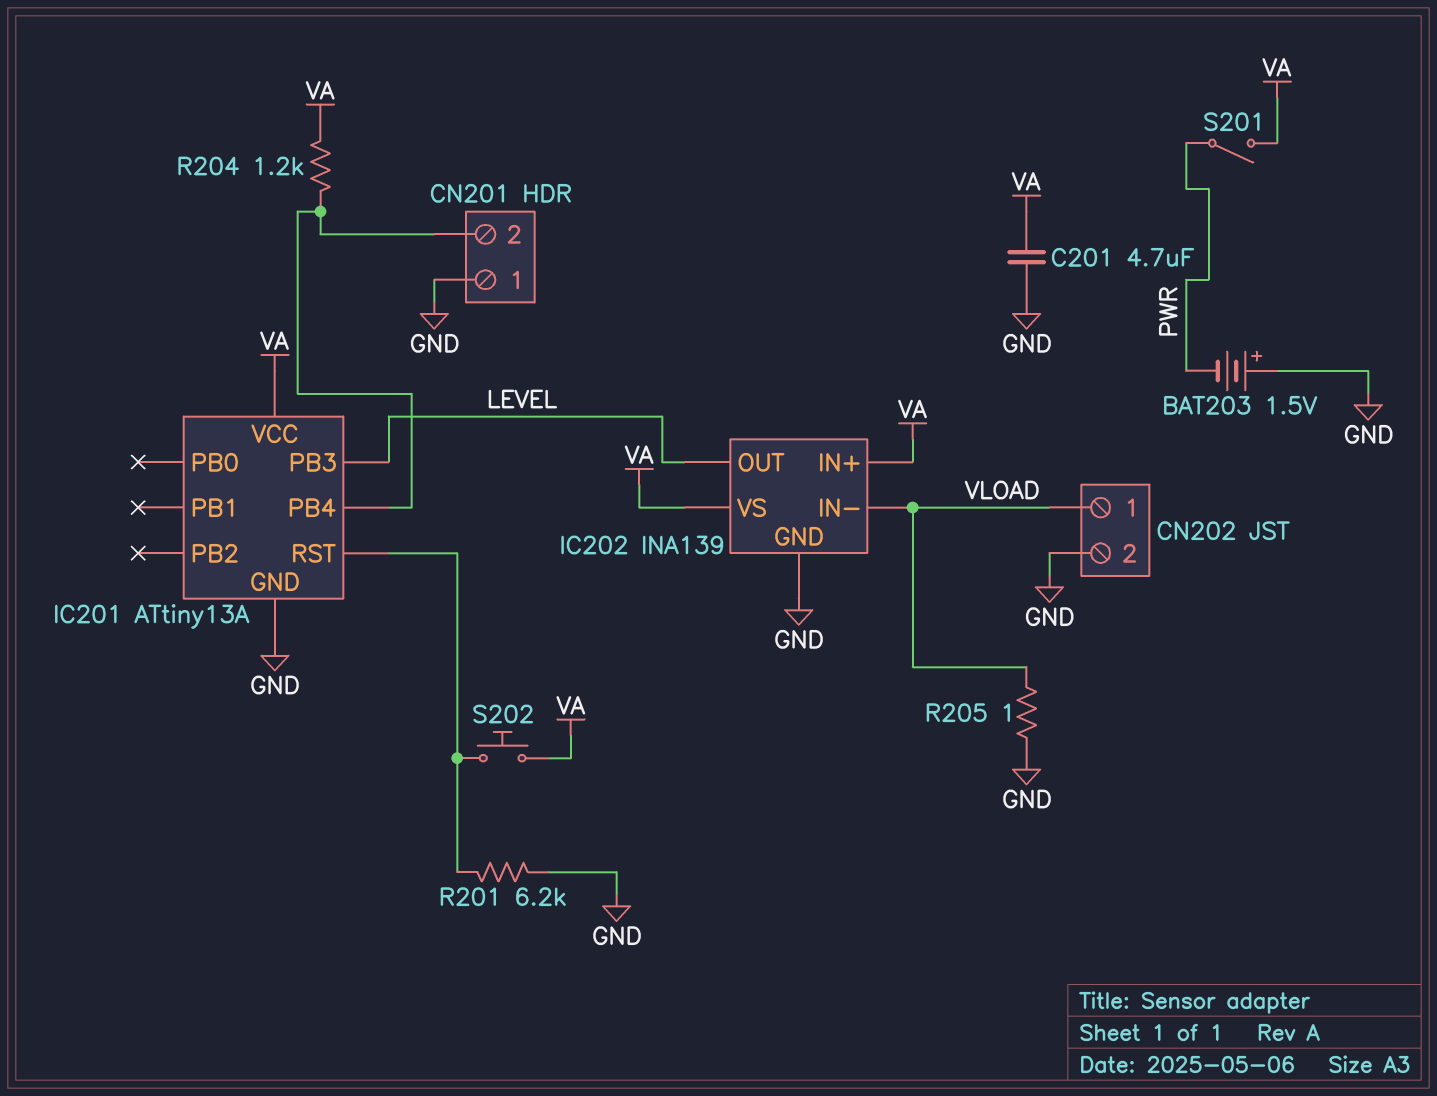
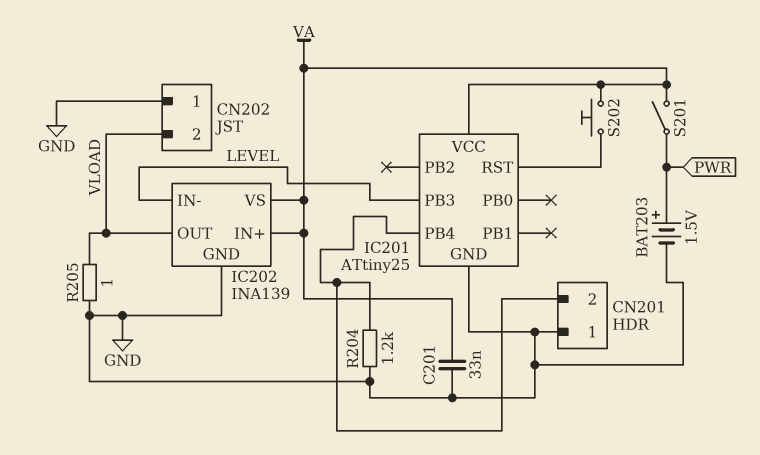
BAT203: 1.5V (plus GND, minus PWR) -> 1.5V (plus PWR, minus GND)
C201: 4.7uF (GND, VA) -> 33nF (GND, VA)
CN202 pin 1: VLOAD -> GND
CN202 pin 2: GND -> VLOAD
IC201: ATtiny13A -> ATtiny25
IC202 pin IN-: VLOAD -> LEVEL
IC202 pin OUT: LEVEL -> VLOAD
R201: 6.2k (GND, IC201/RST) -> none
R204: 1.2k (CN201/2, VA) -> 1.2k (CN201/2, GND)

